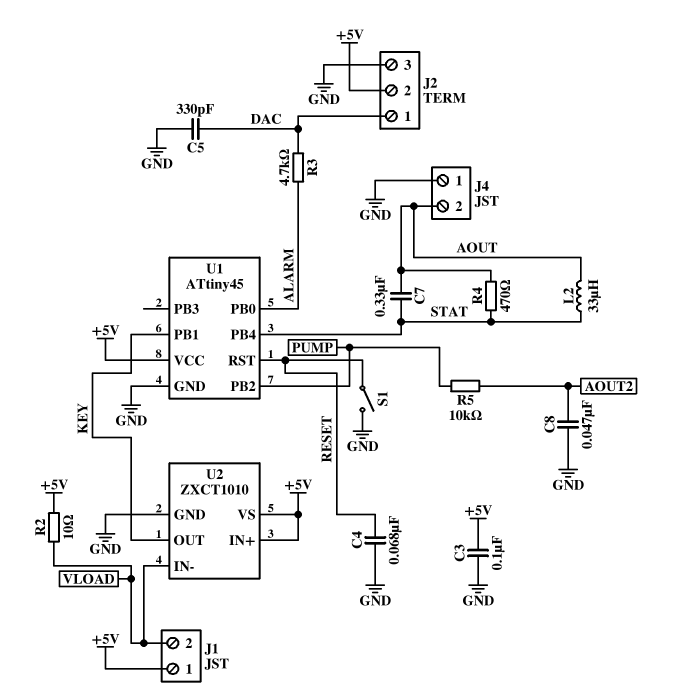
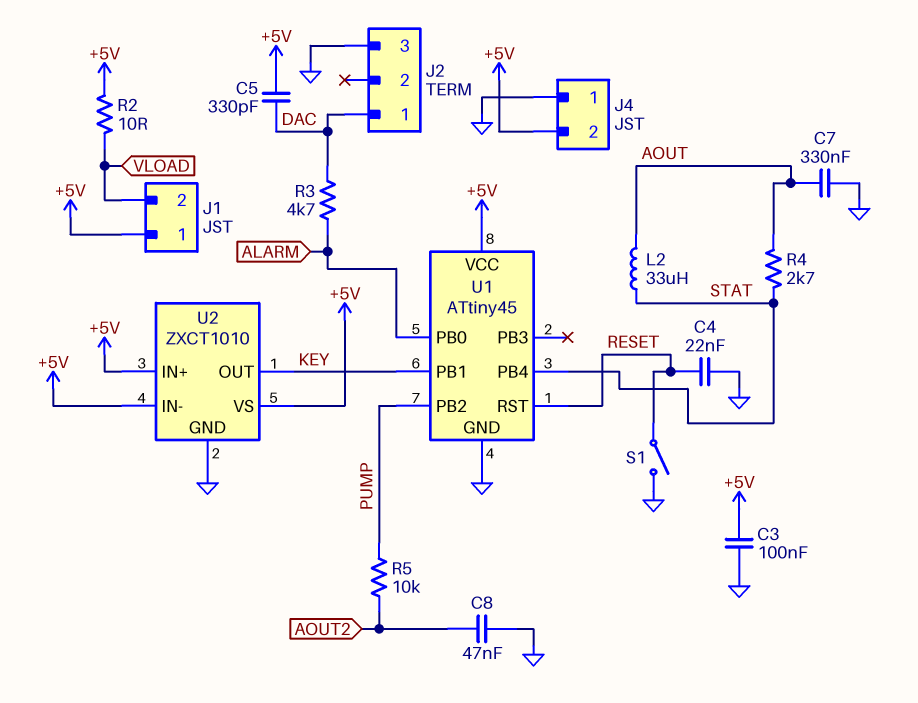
C4: 68nF (GND, RESET) -> 22nF (GND, RESET)
C5: 330pF (DAC, GND) -> 330pF (+5V, DAC)
C7: 330nF (AOUT, STAT) -> 330nF (AOUT, GND)
J2 pin 2: +5V -> none
J4 pin 2: AOUT -> +5V
R4: 470 (AOUT, STAT) -> 2.7k (AOUT, STAT)
U2 pin IN-: VLOAD -> +5V

